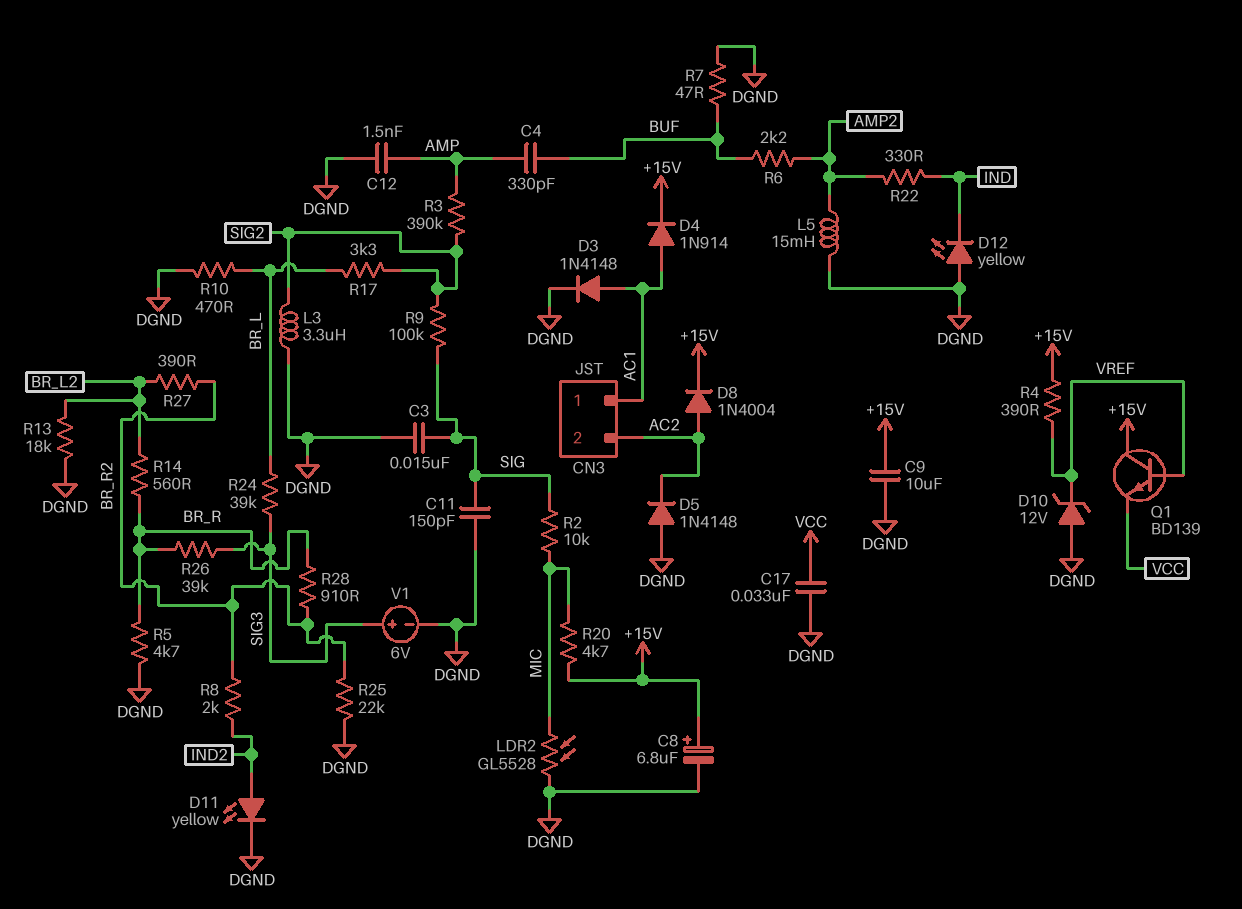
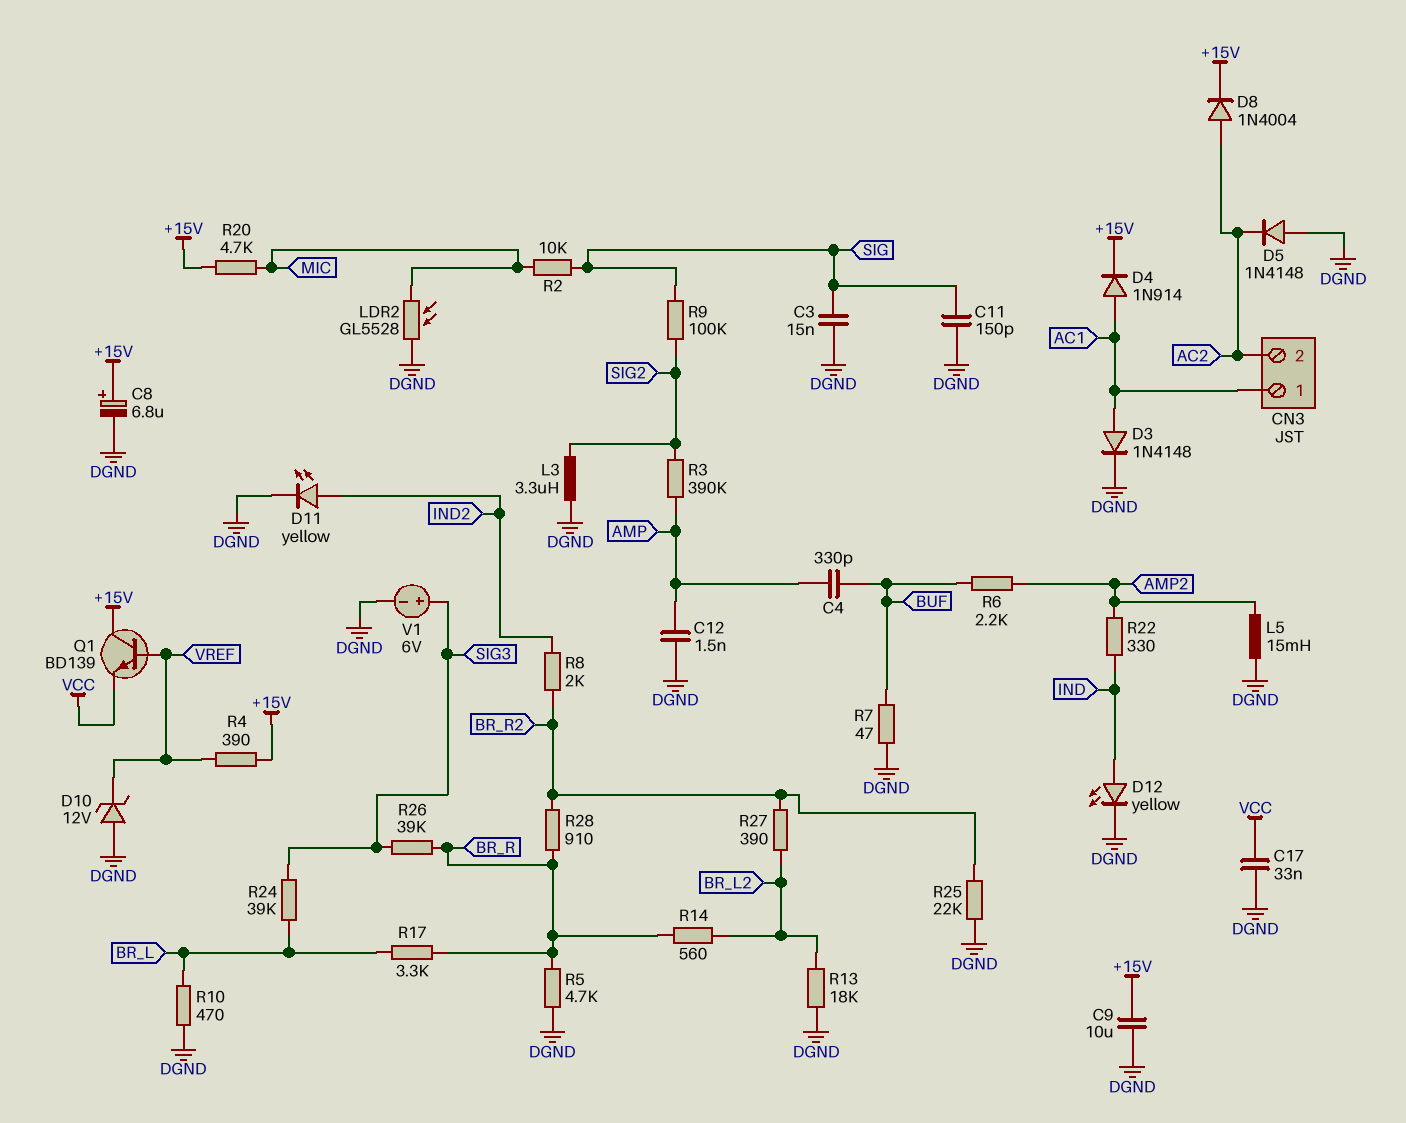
D12: LED yellow (A DGND, K IND) -> LED yellow (A IND, K DGND)
R17: 3.3k (BR_L, SIG2) -> 3.3k (BR_L, BR_R)

